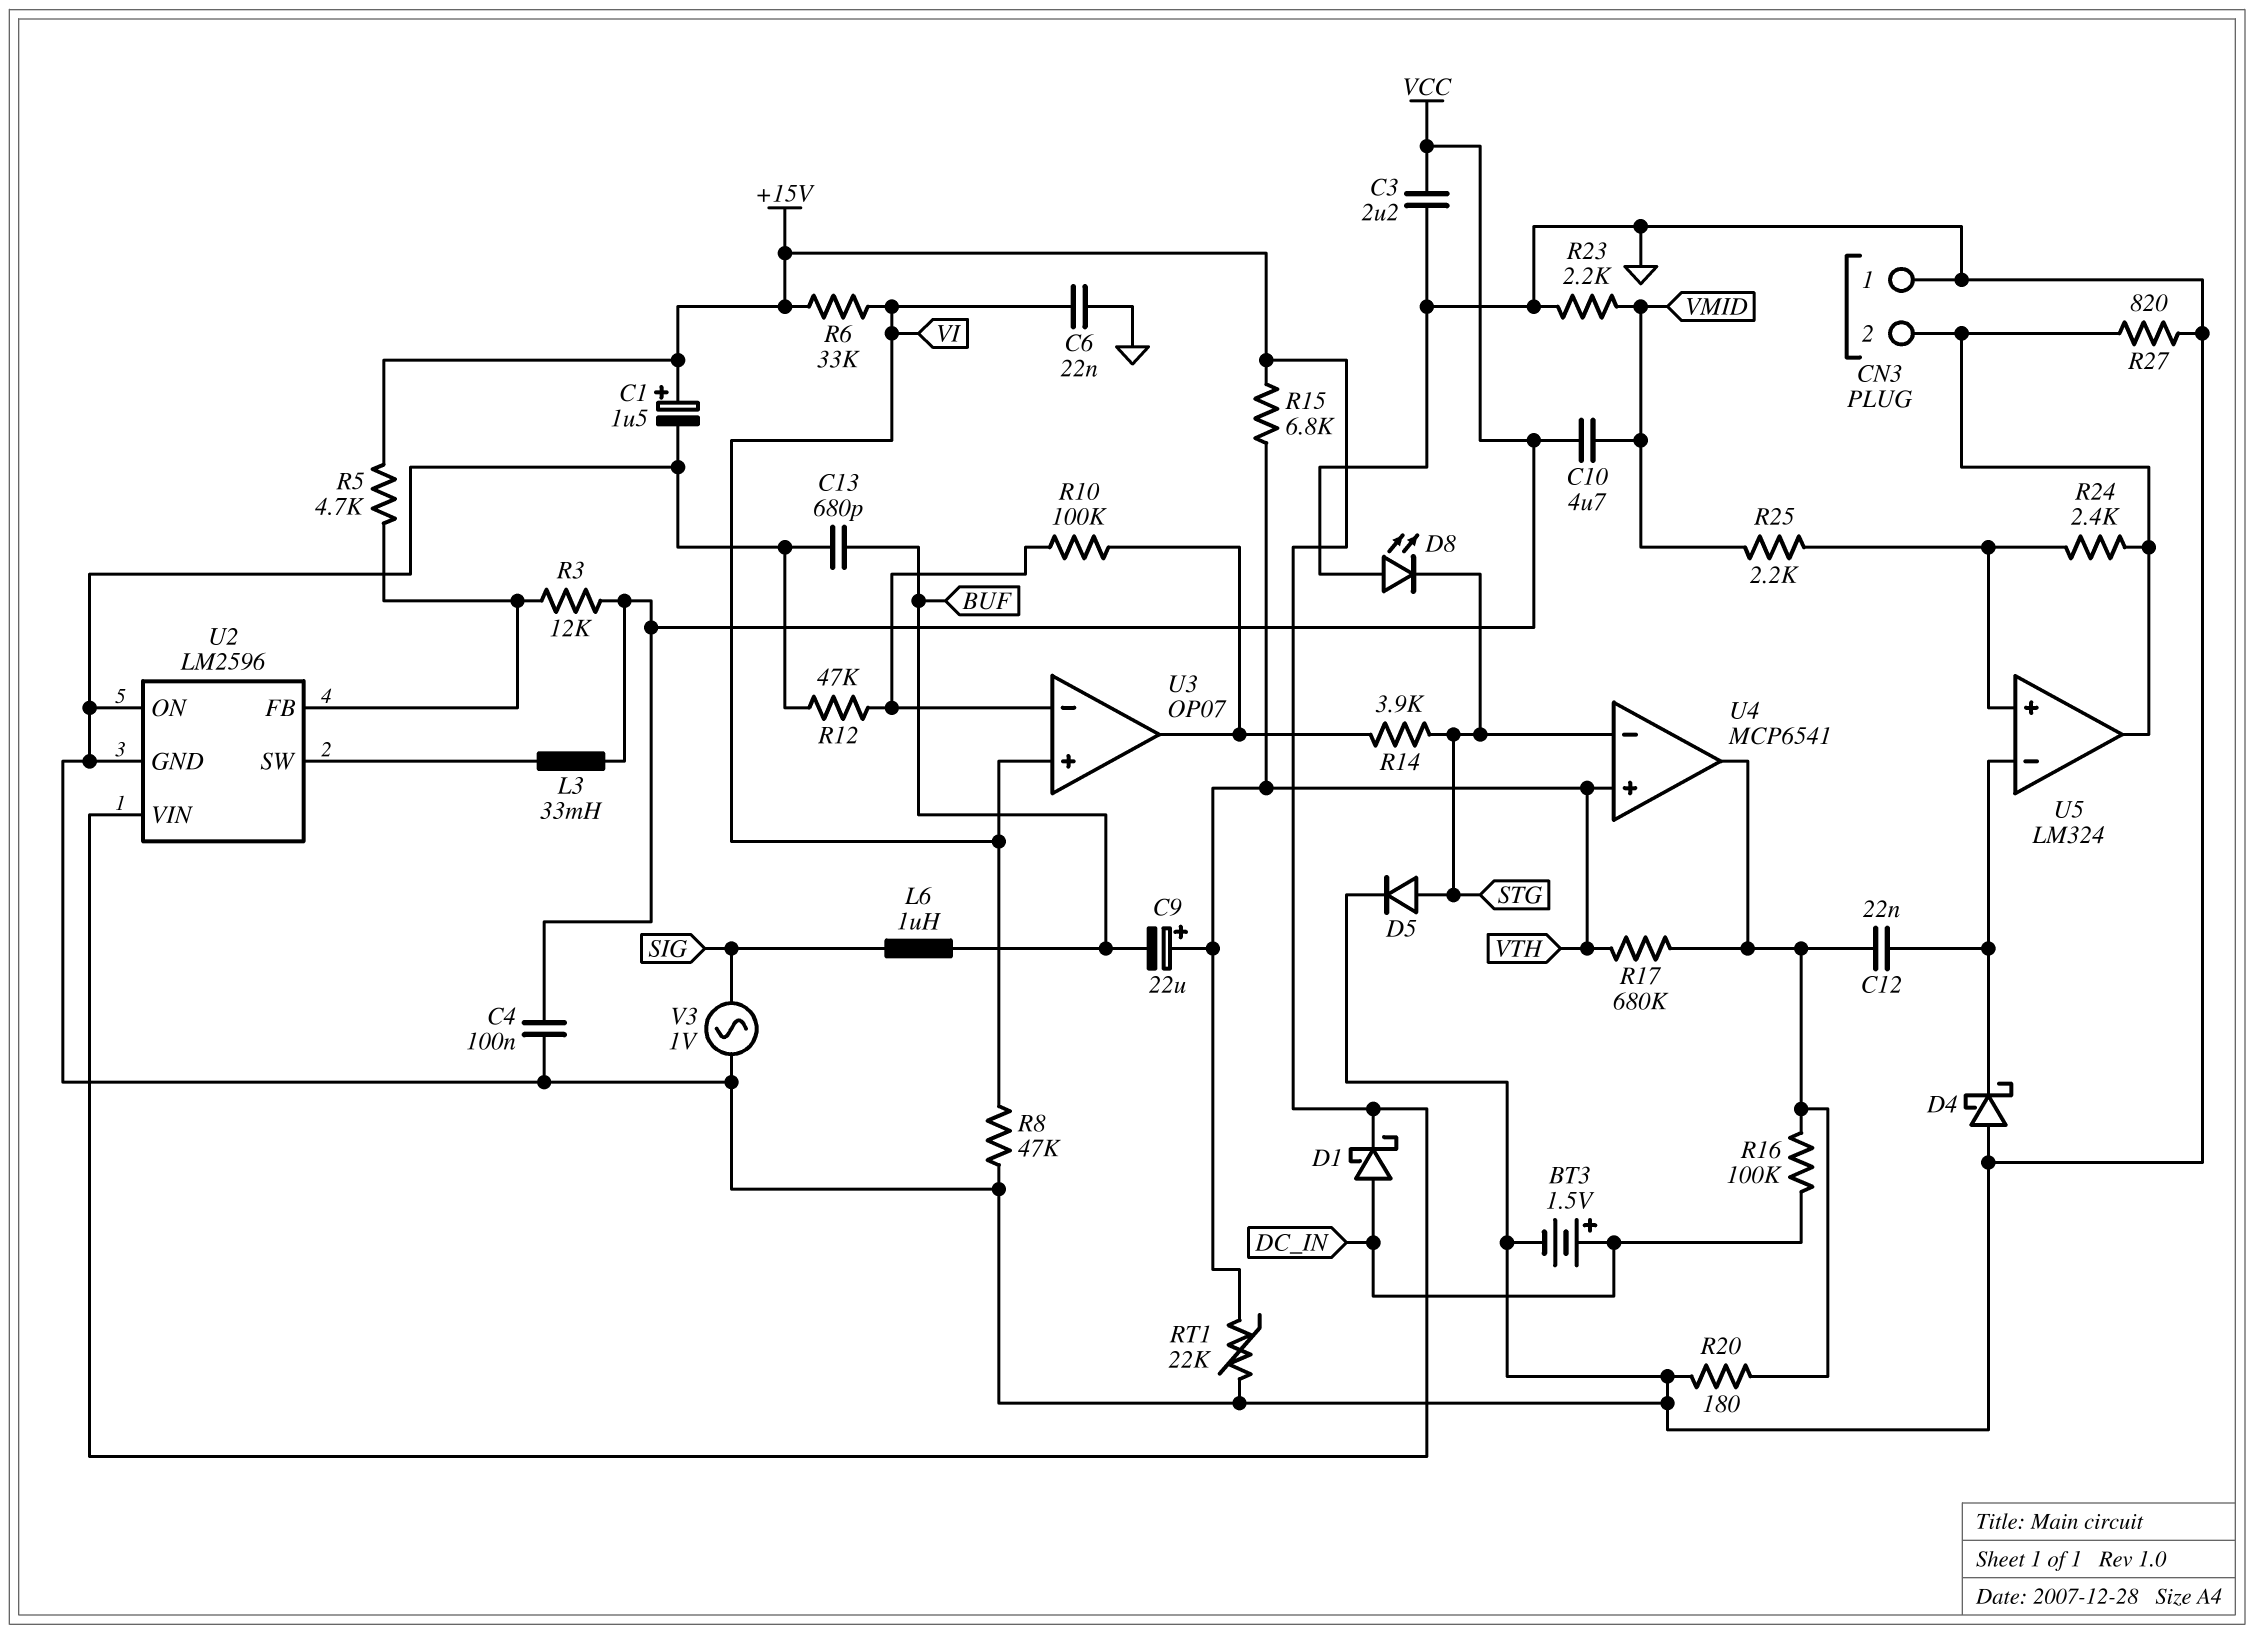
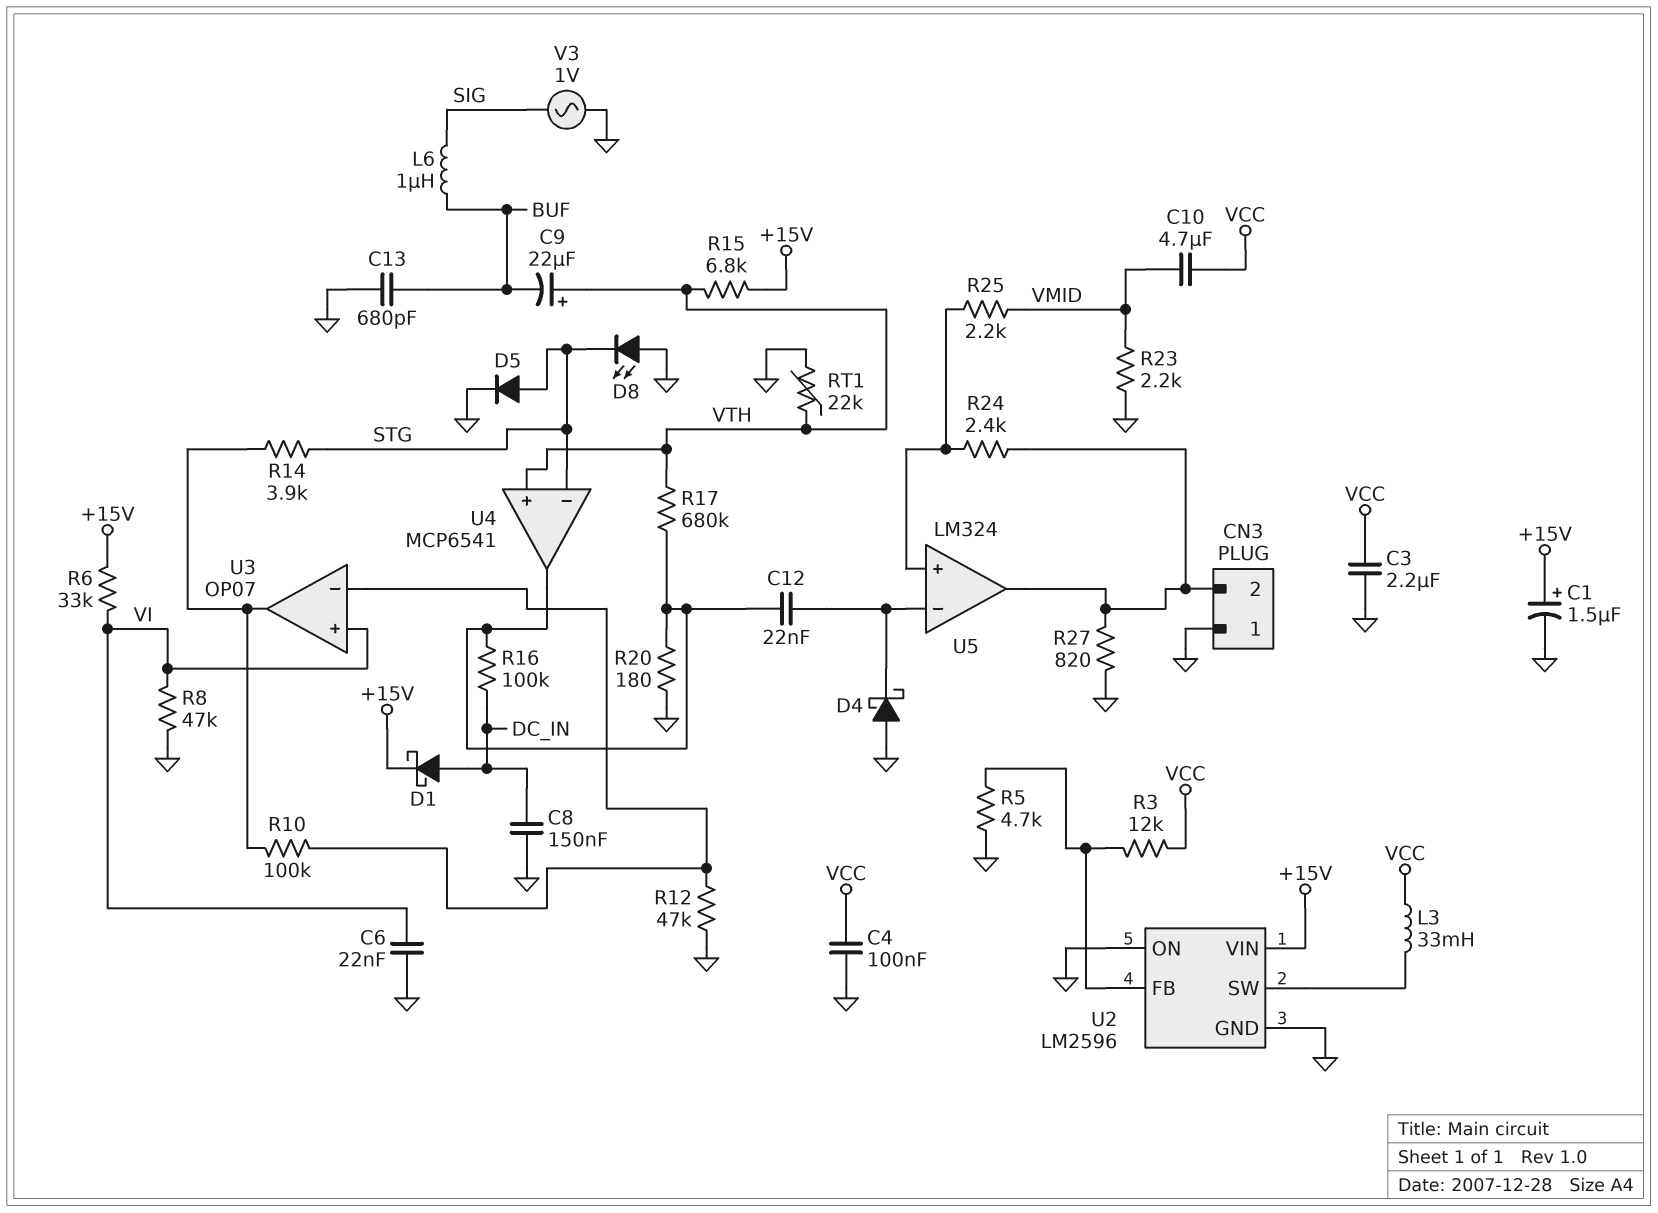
BT3: 1.5V (plus DC_IN, minus GND) -> none
C8: none -> 150nF (DC_IN, GND)
R5: 4.7k (+15V, U2/FB) -> 4.7k (GND, U2/FB)

